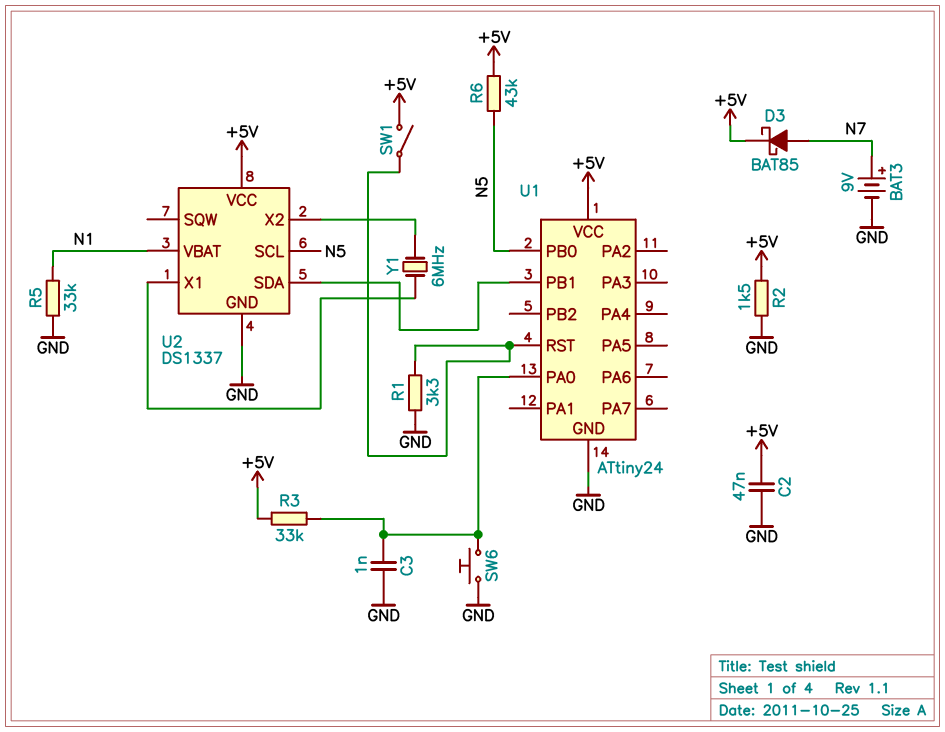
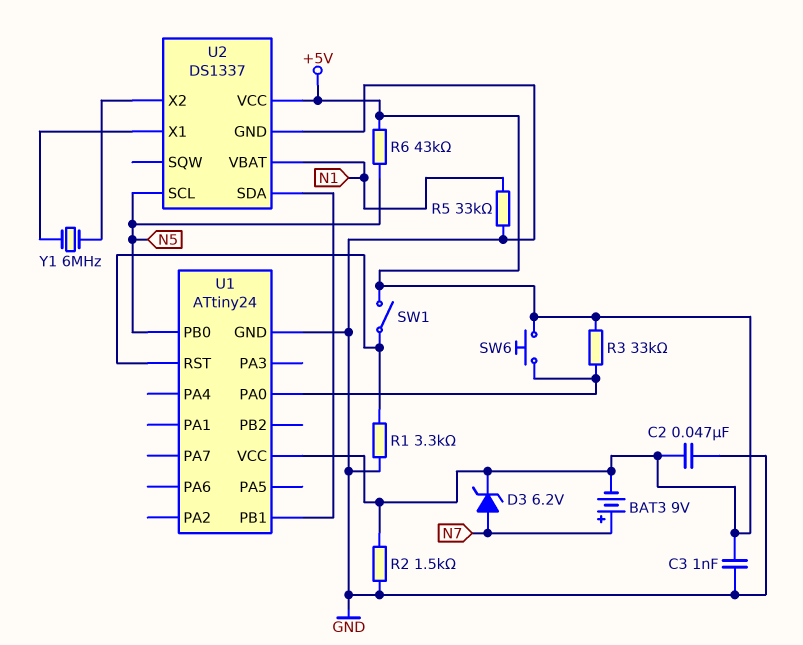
BAT3: 9V (plus N7, minus GND) -> 9V (plus N7, minus +5V)
C3: 1nF (GND, U1/PA0) -> 1nF (+5V, GND)
D3: schottky BAT85 (A N7, K +5V) -> zener 6.2V (A N7, K +5V)
SW6: button (GND, U1/PA0) -> button (+5V, U1/PA0)

